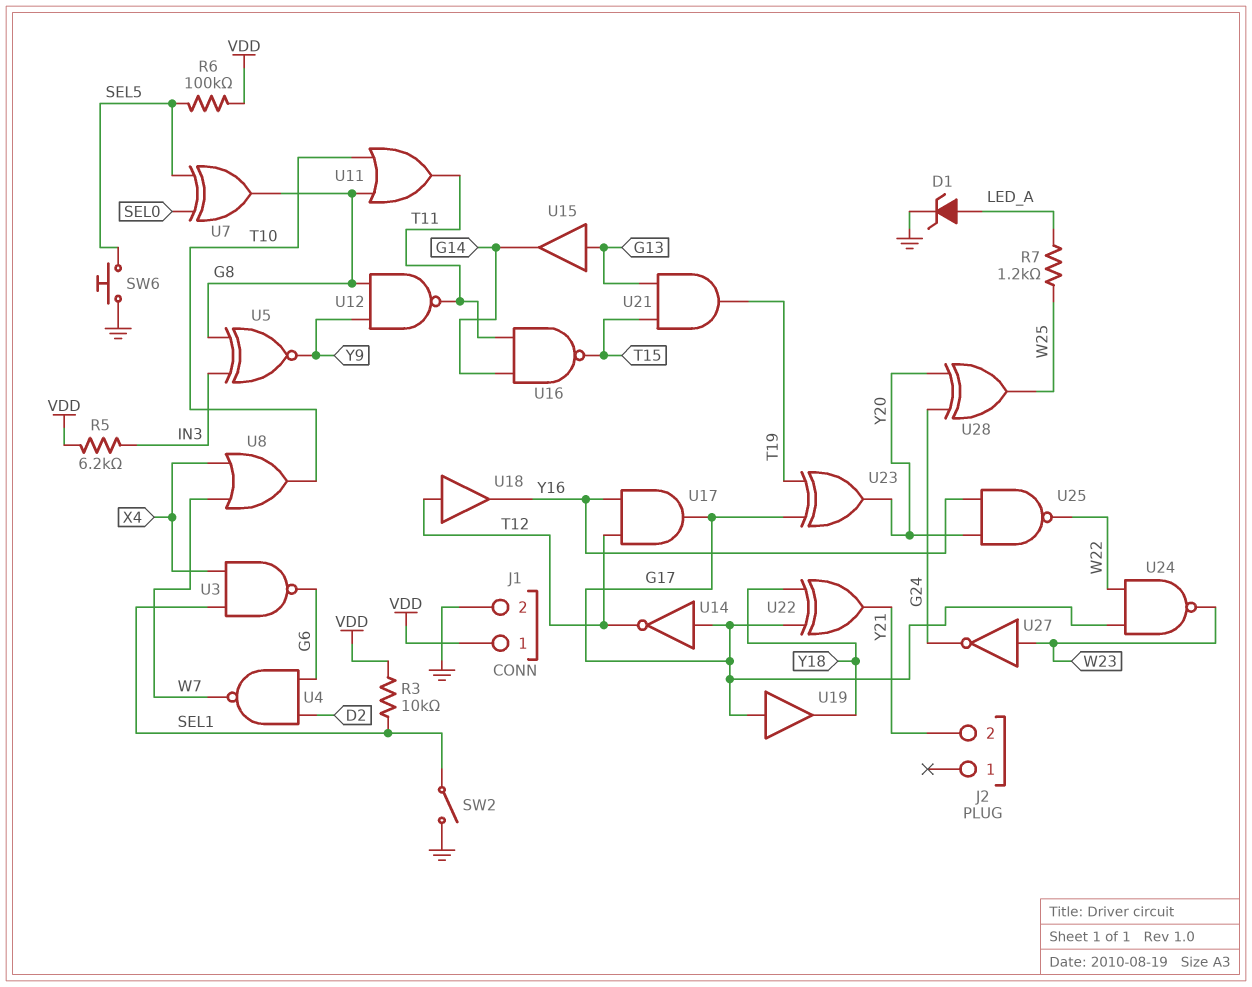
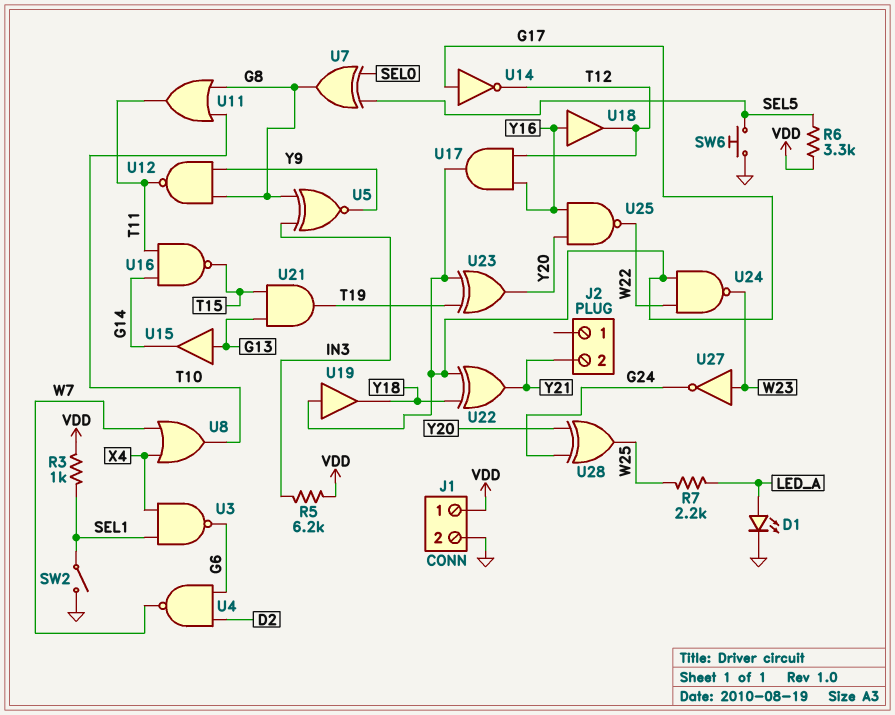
D1: zener (A LED_A, K GND) -> LED (A LED_A, K GND)
R3: 10k (SEL1, VDD) -> 1k (SEL1, VDD)
R6: 100k (SEL5, VDD) -> 3.3k (SEL5, VDD)
R7: 1.2k (LED_A, W25) -> 2.2k (LED_A, W25)
U18: buffer (in T12, out Y16) -> buffer (in Y16, out T12)

